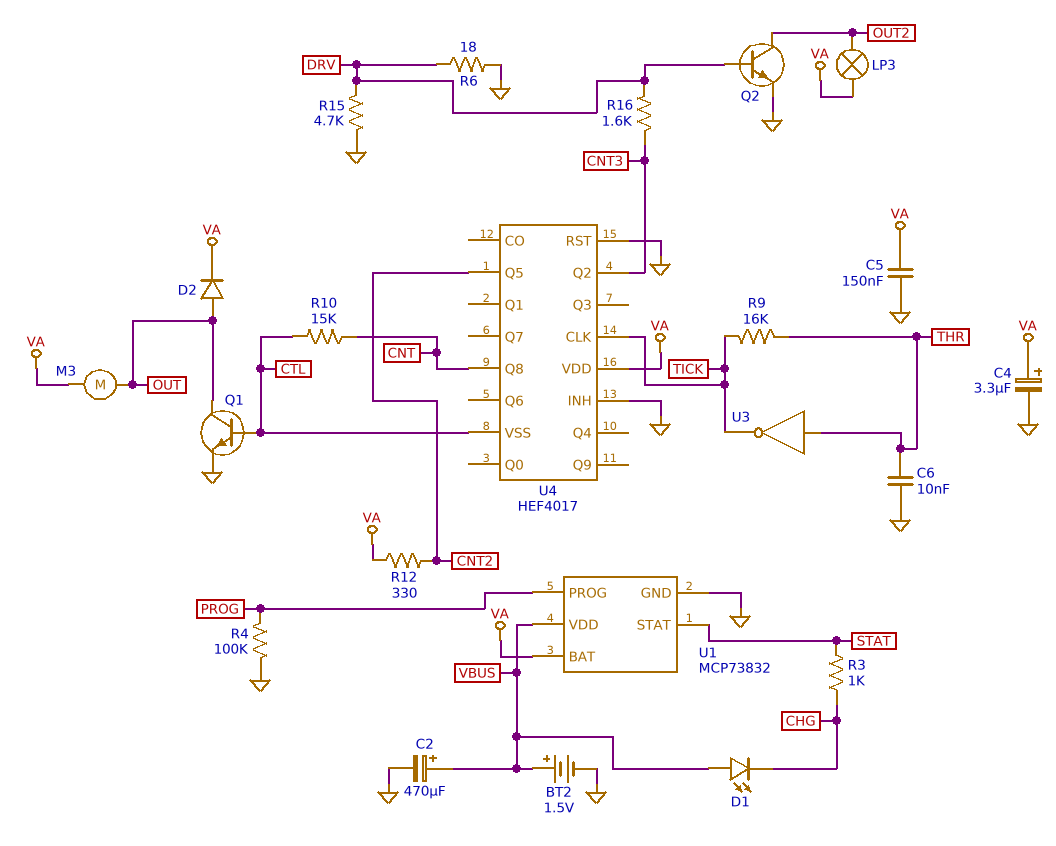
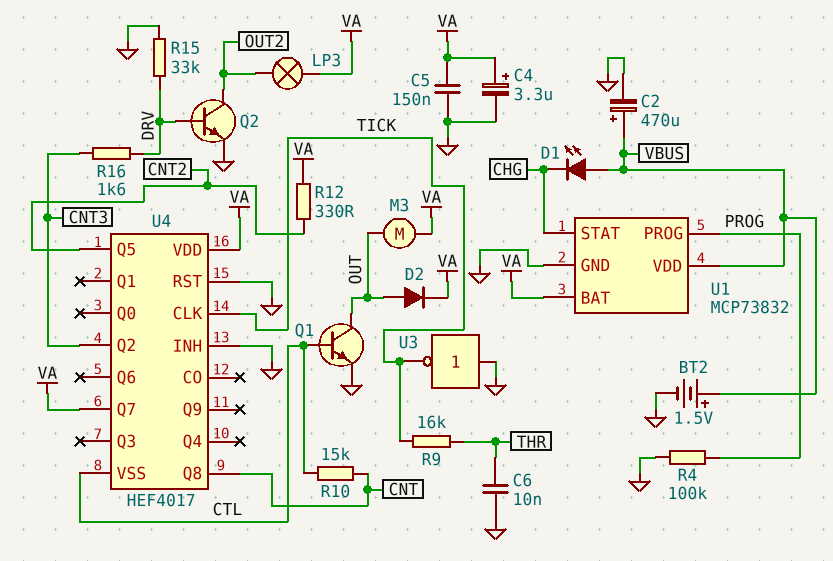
R3: 1k (CHG, STAT) -> none
R6: 18 (DRV, GND) -> none
R15: 4.7k (DRV, GND) -> 33k (DRV, GND)
U1 pin STAT: STAT -> CHG
U3: NOT (in THR, out TICK) -> NOT (in GND, out TICK)
U4 pin Q7: none -> VA

